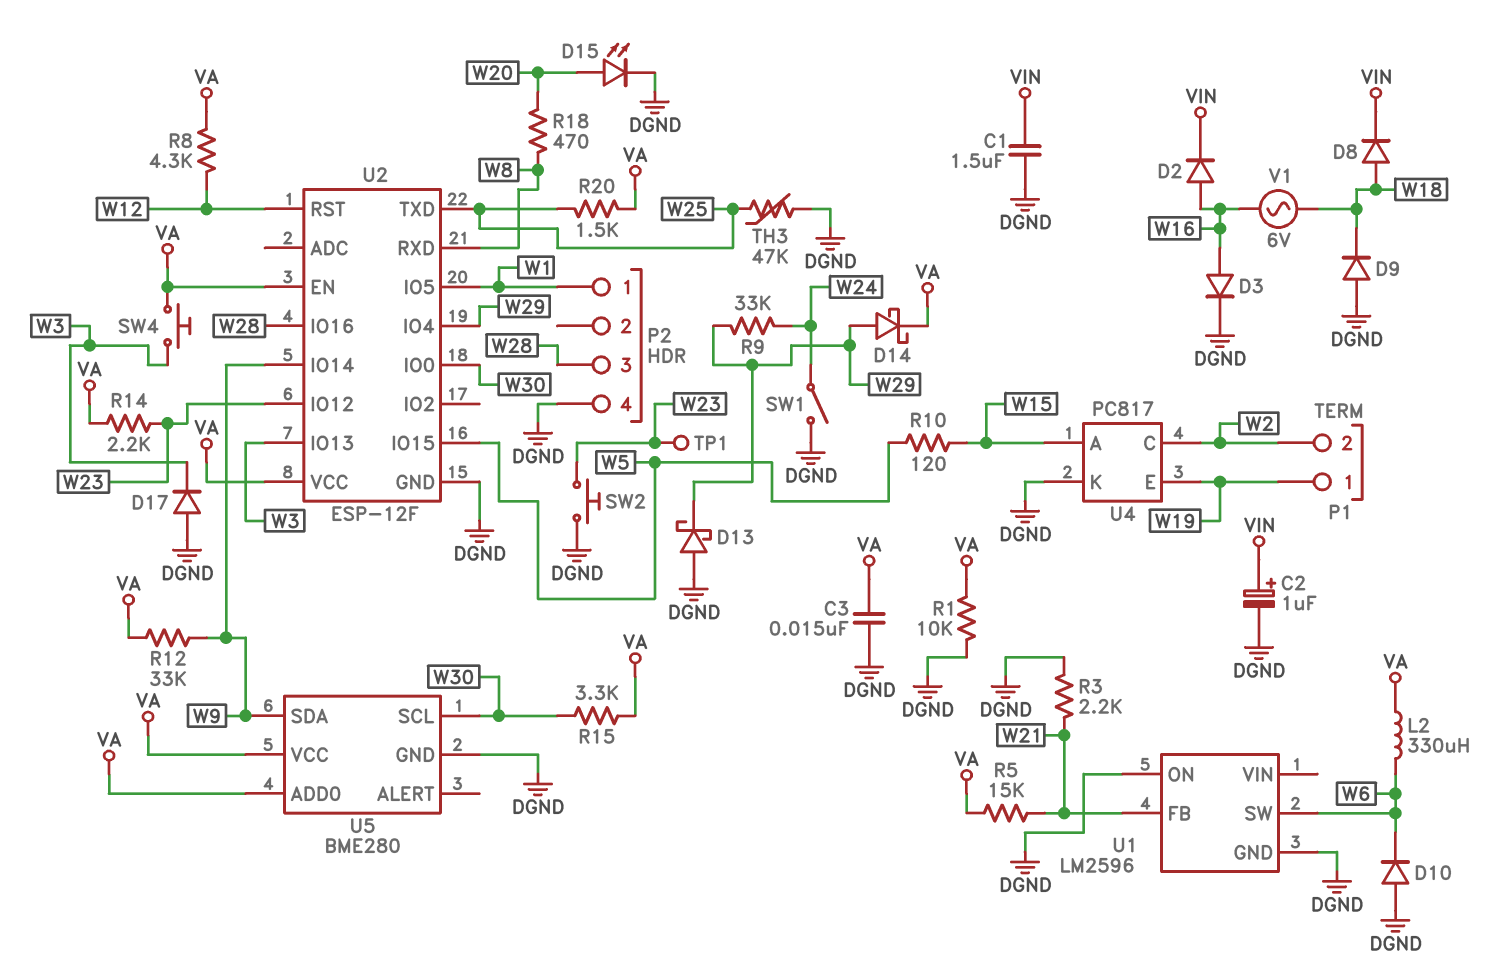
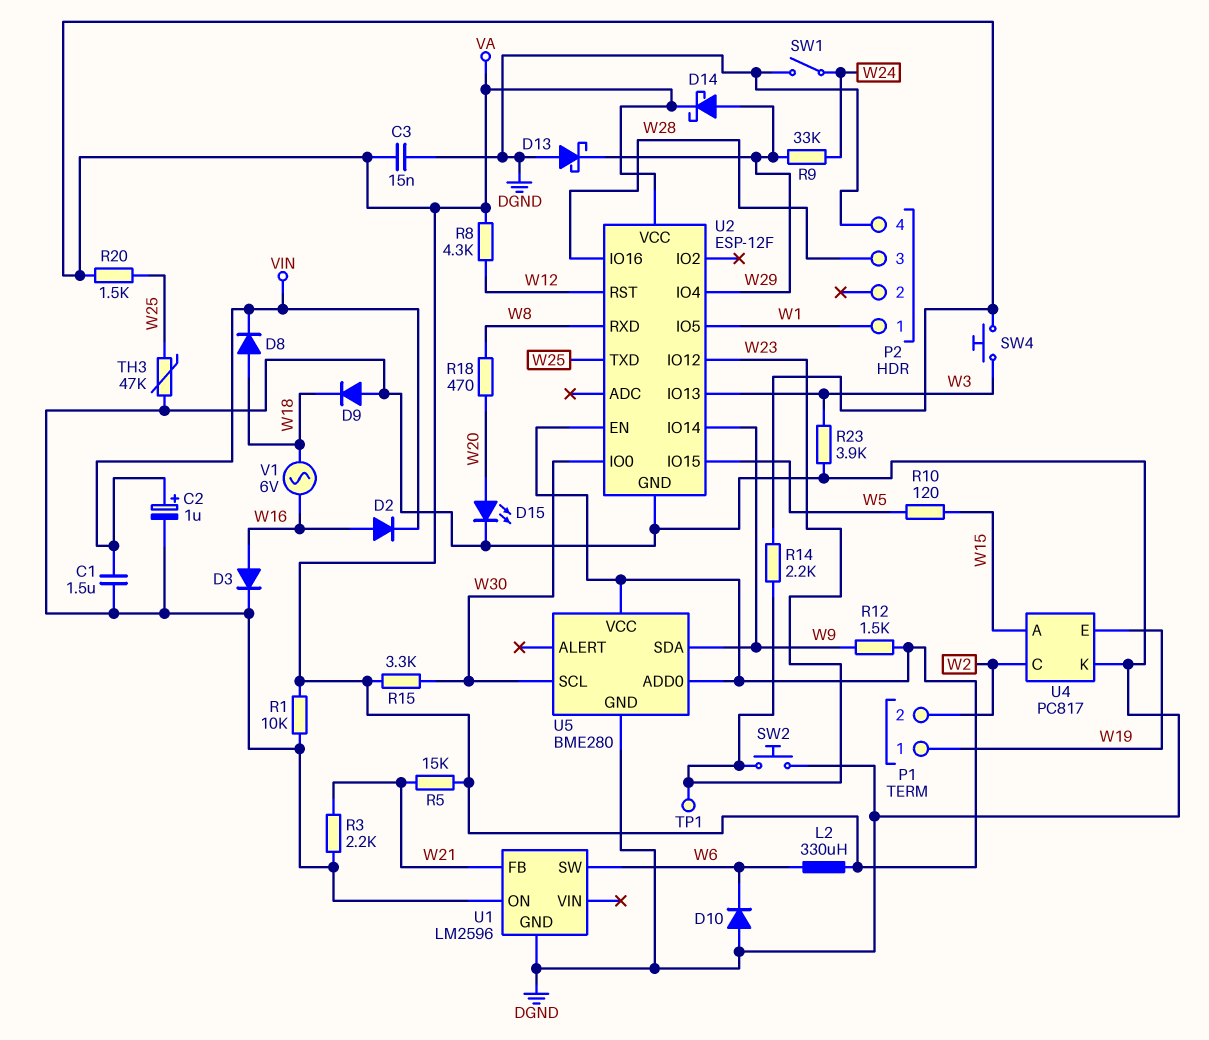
D17: diode (A DGND, K W3) -> none
R12: 33k (VA, W9) -> 1.5k (VA, W9)
R23: none -> 3.9k (DGND, W3)

